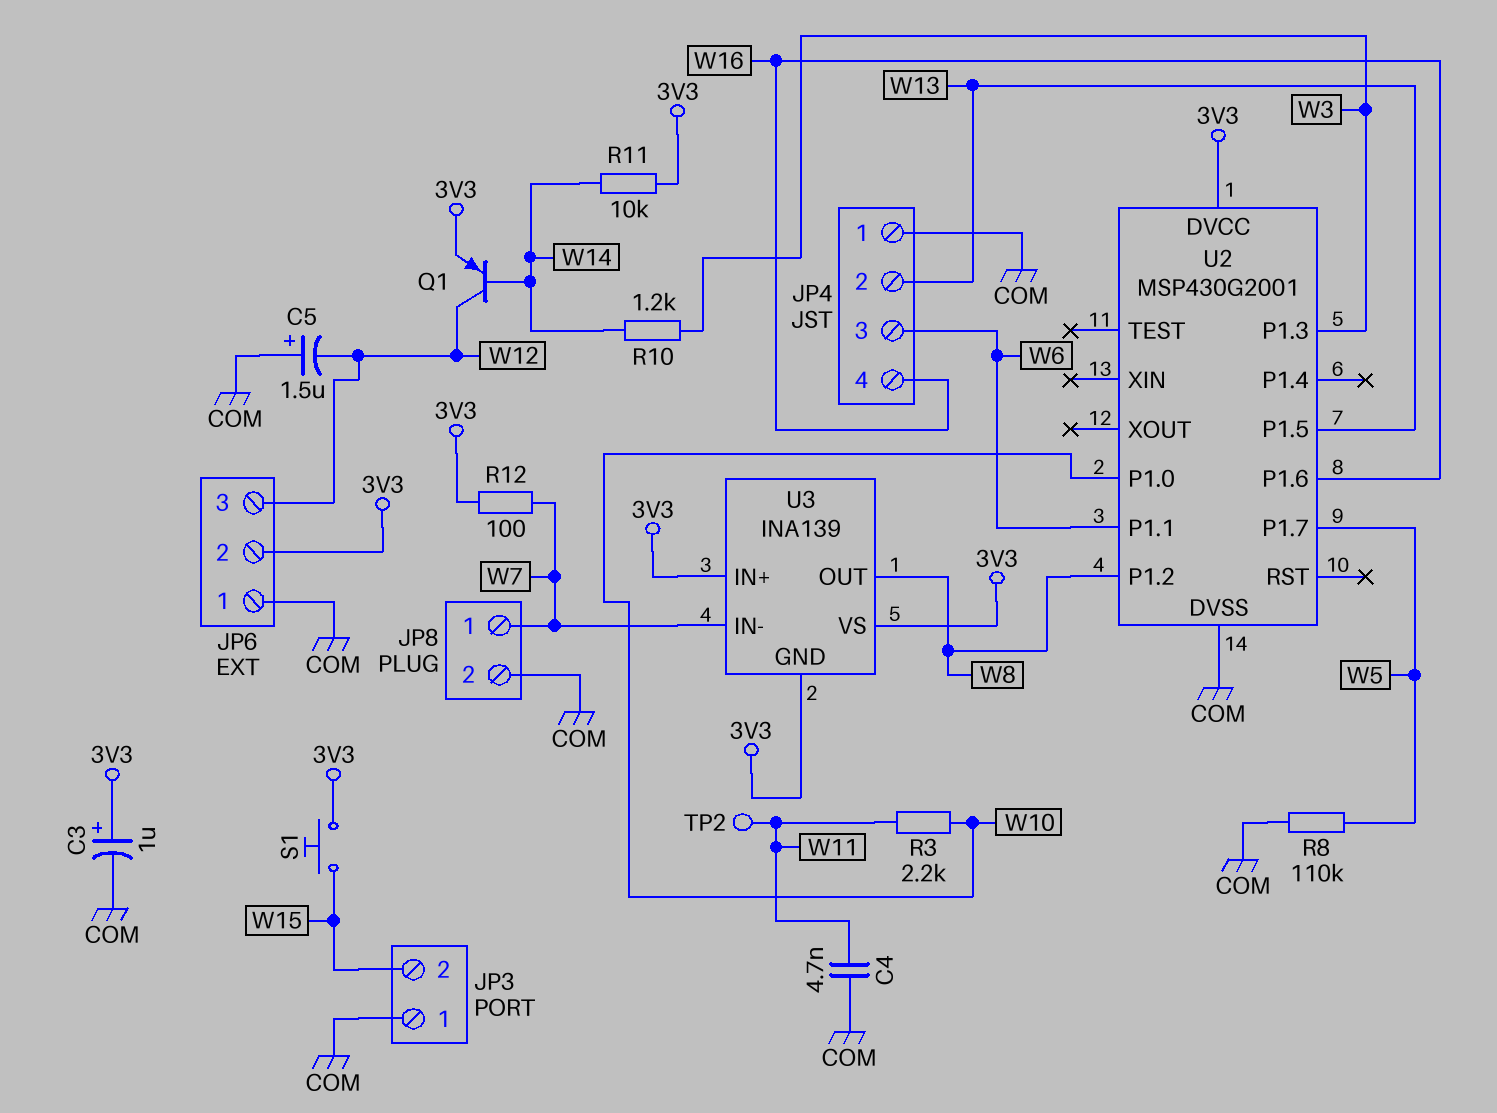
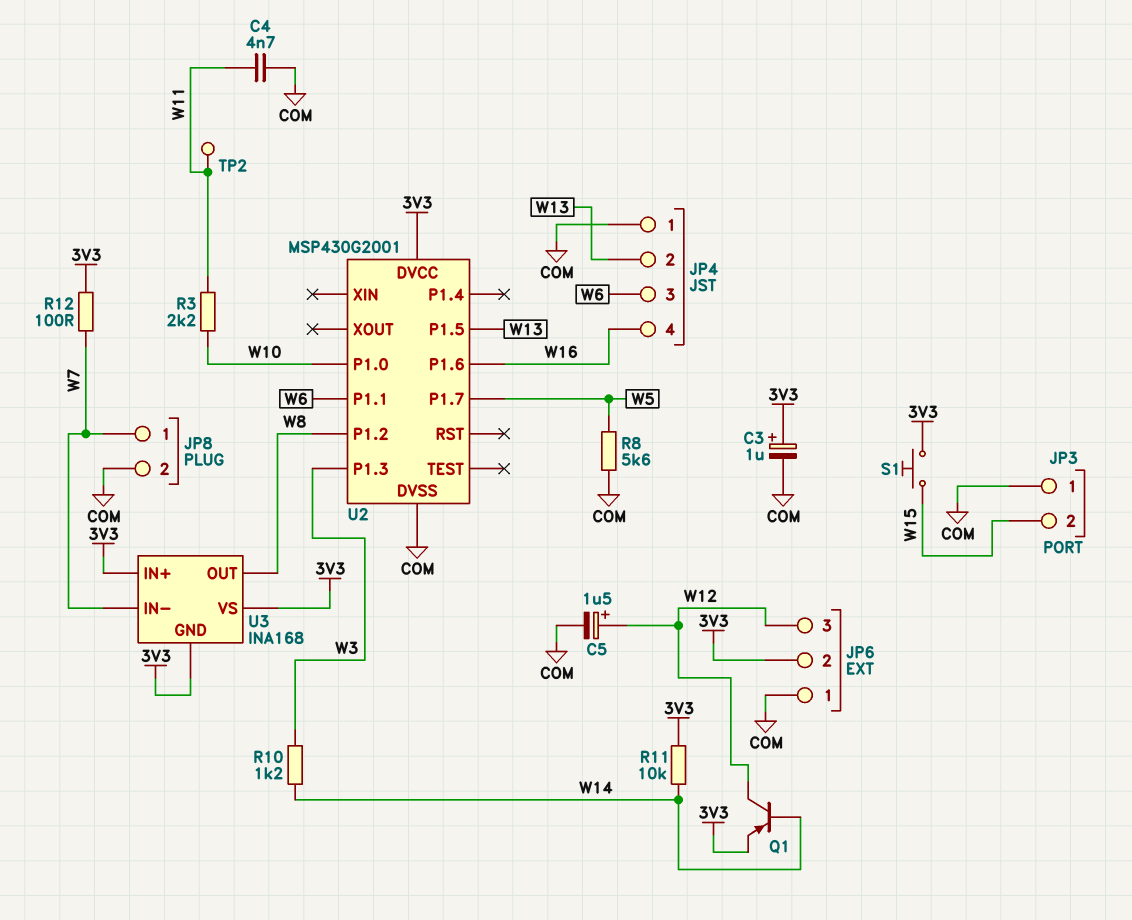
C5: 1.5uF (plus COM, minus W12) -> 1.5uF (plus W12, minus COM)
R8: 110k (COM, W5) -> 5.6k (COM, W5)
U3: INA139 -> INA168

